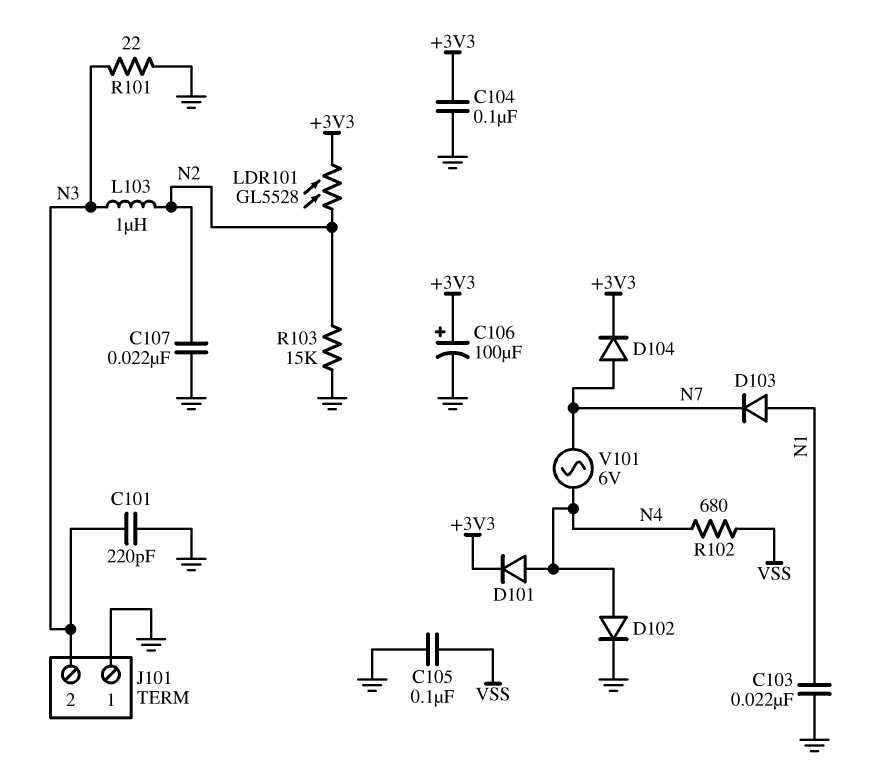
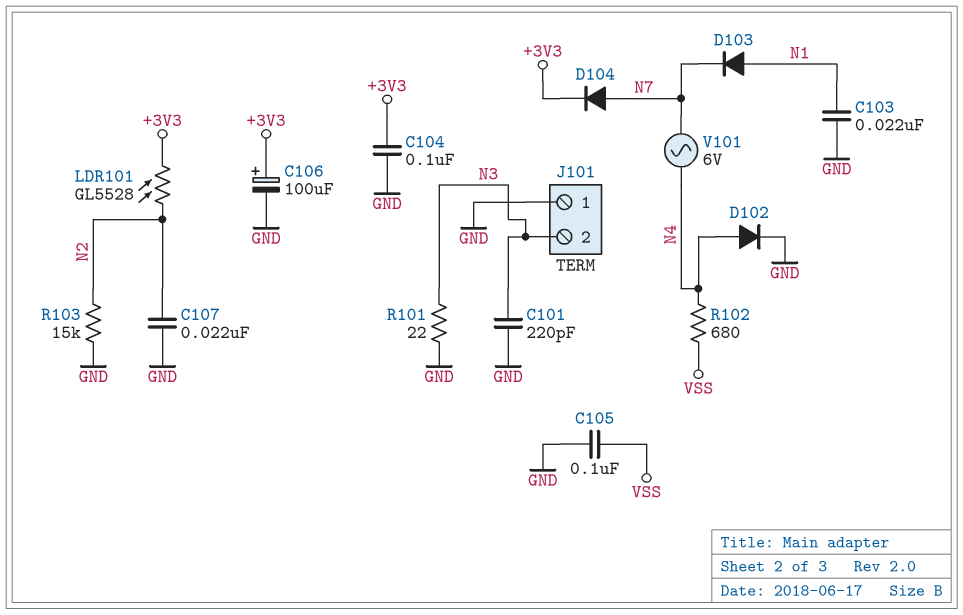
D101: diode (A N4, K +3V3) -> none
L103: 1uH (N2, N3) -> none

